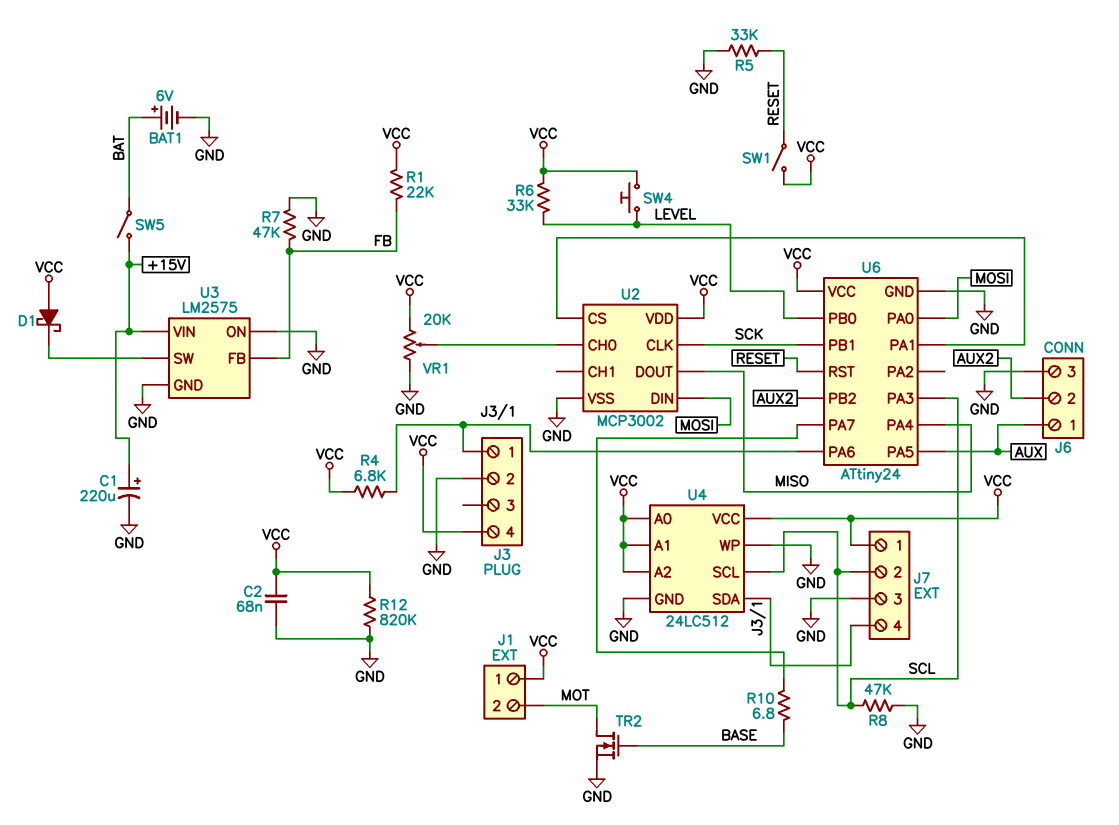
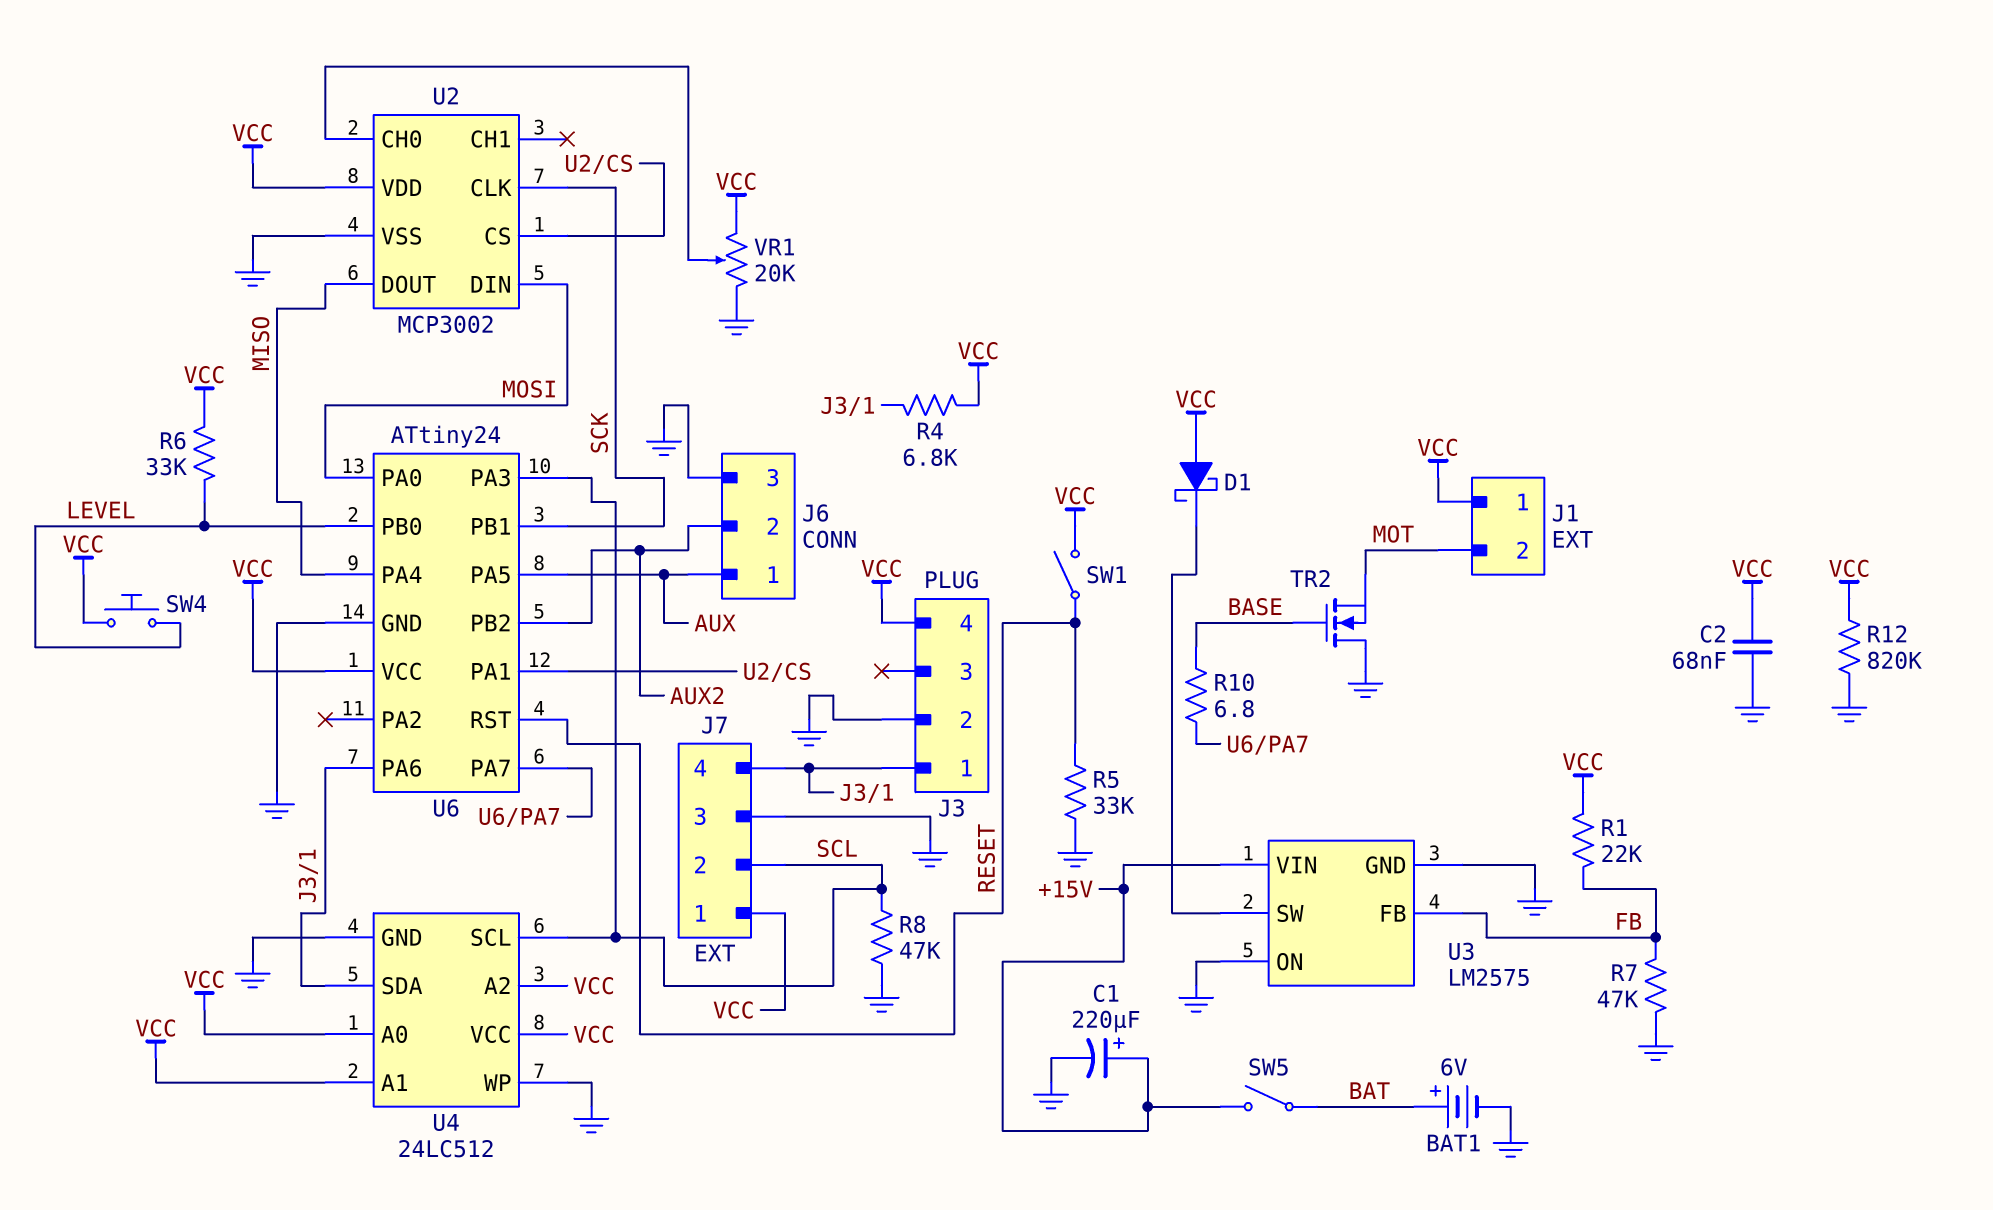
TR2: NMOS (G BASE, D MOT, S GND) -> NMOS (G BASE, D GND, S MOT)

